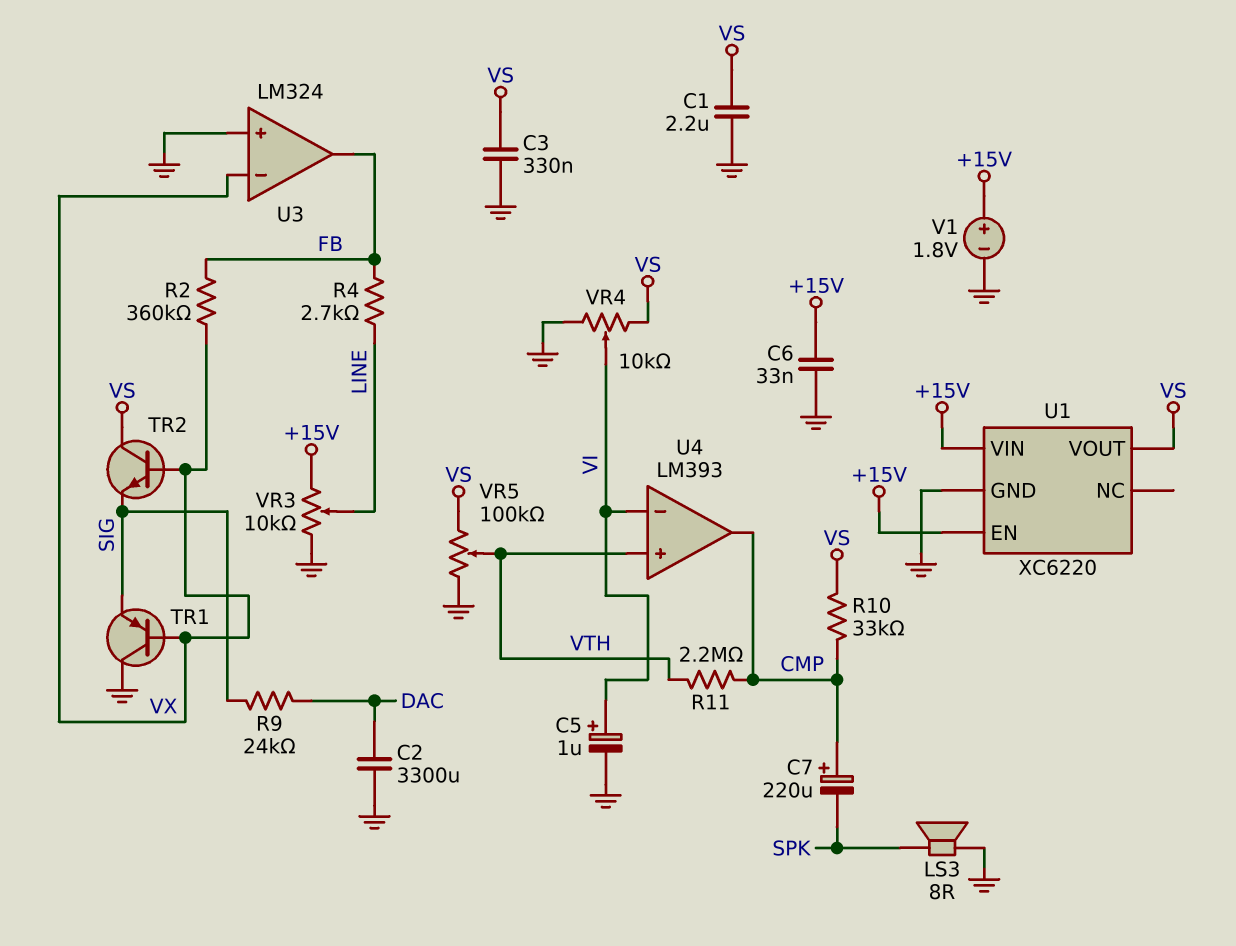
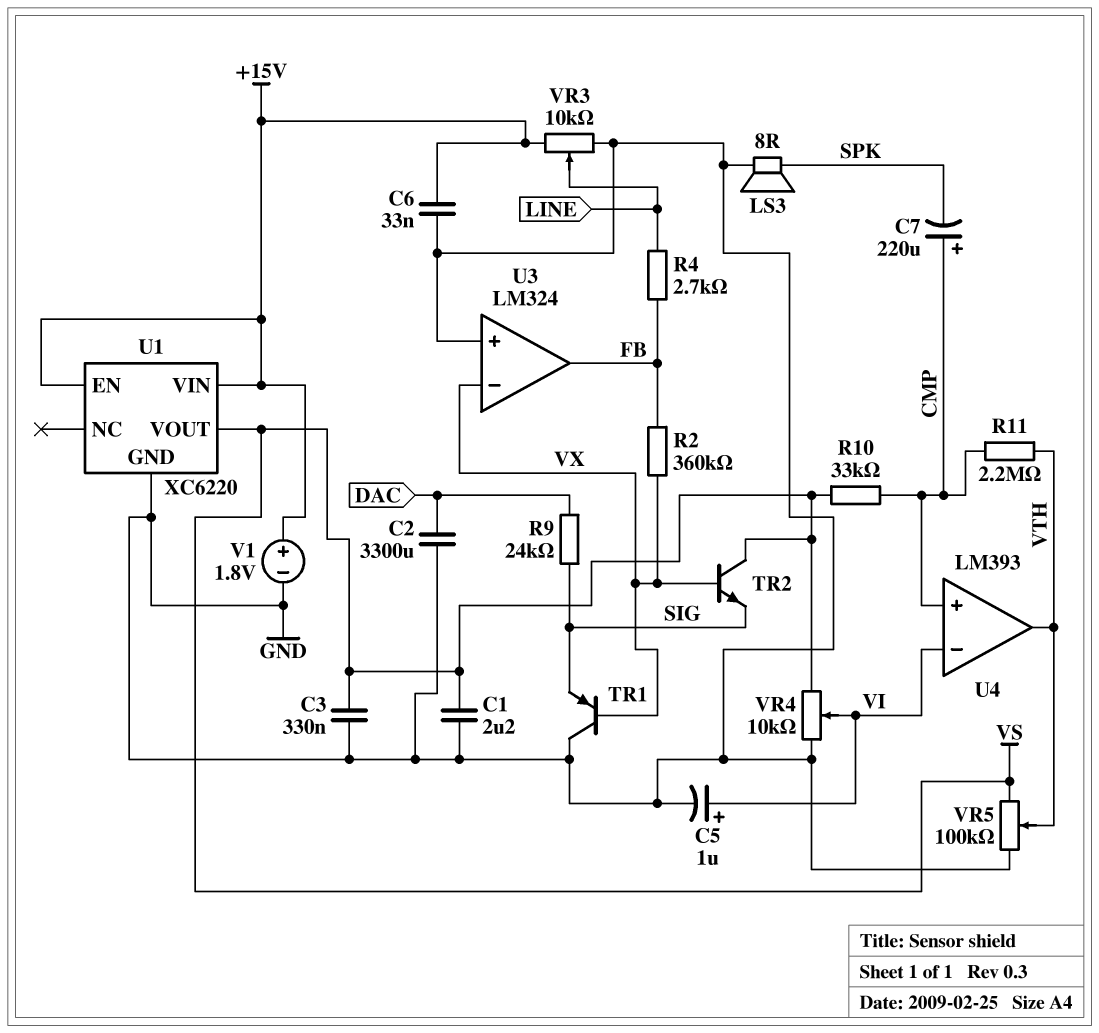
U4 pin in+: VTH -> CMP
U4 pin out: CMP -> VTH

